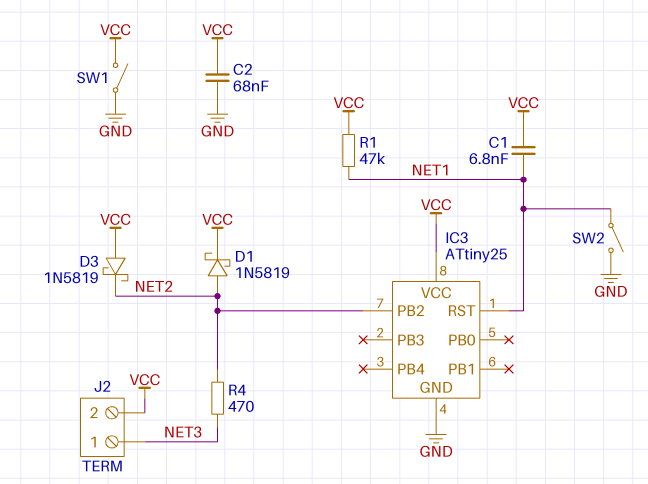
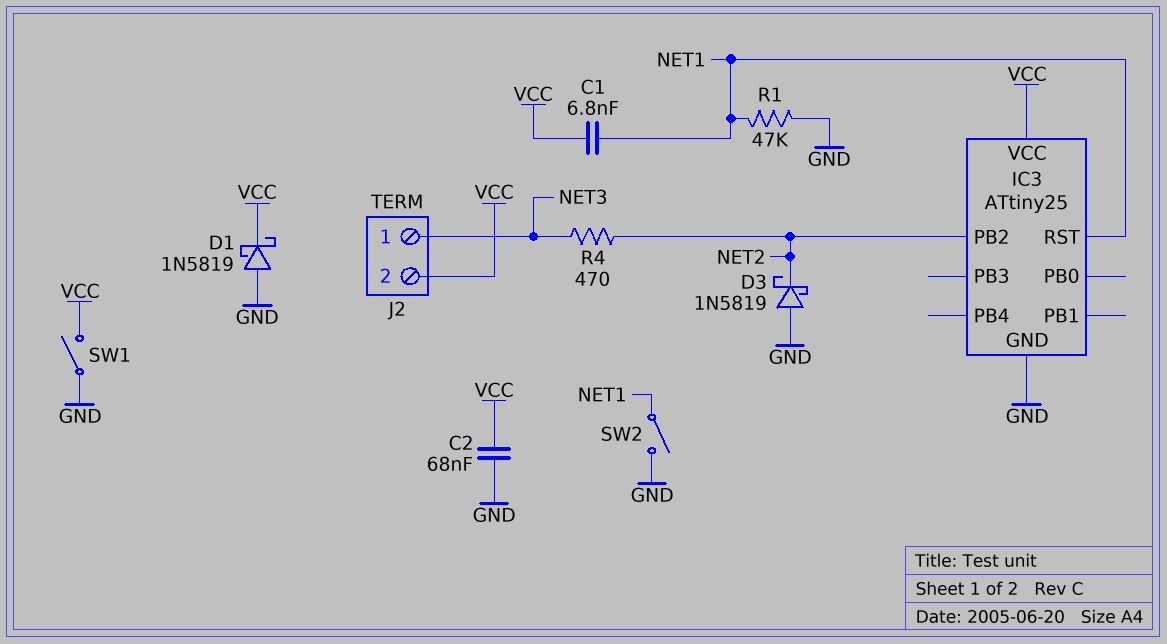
D1: schottky 1N5819 (A NET2, K VCC) -> schottky 1N5819 (A GND, K VCC)
D3: schottky 1N5819 (A VCC, K NET2) -> schottky 1N5819 (A GND, K NET2)
R1: 47k (NET1, VCC) -> 47k (GND, NET1)

